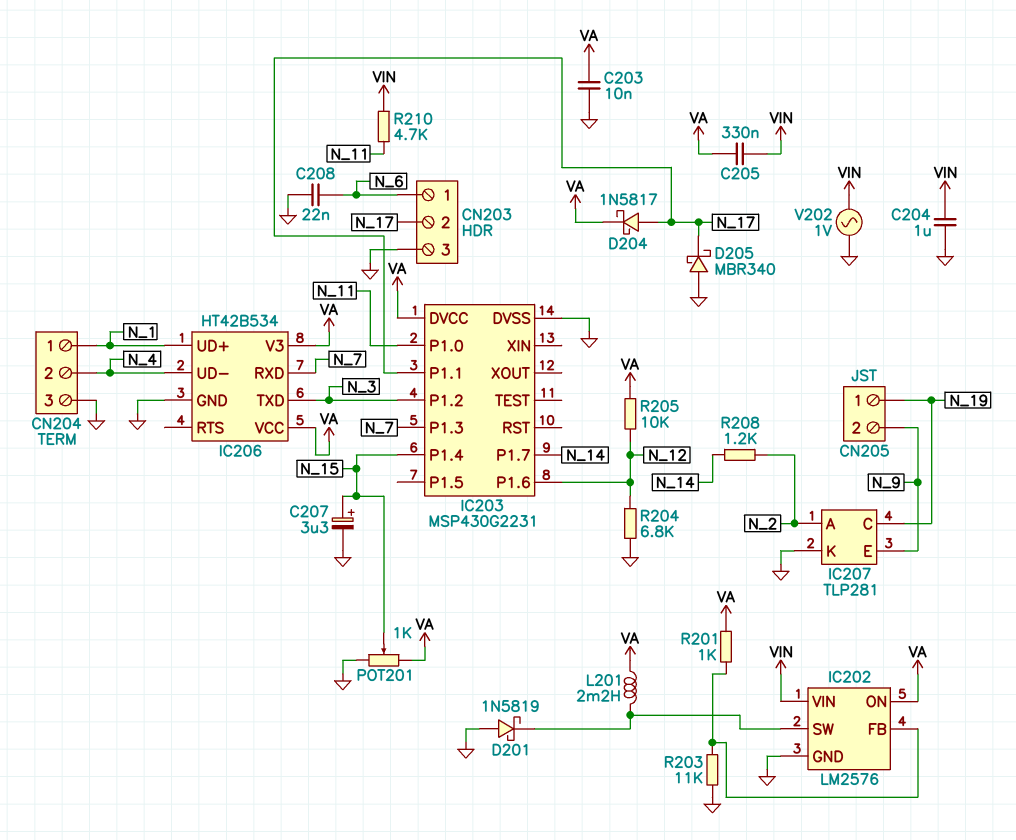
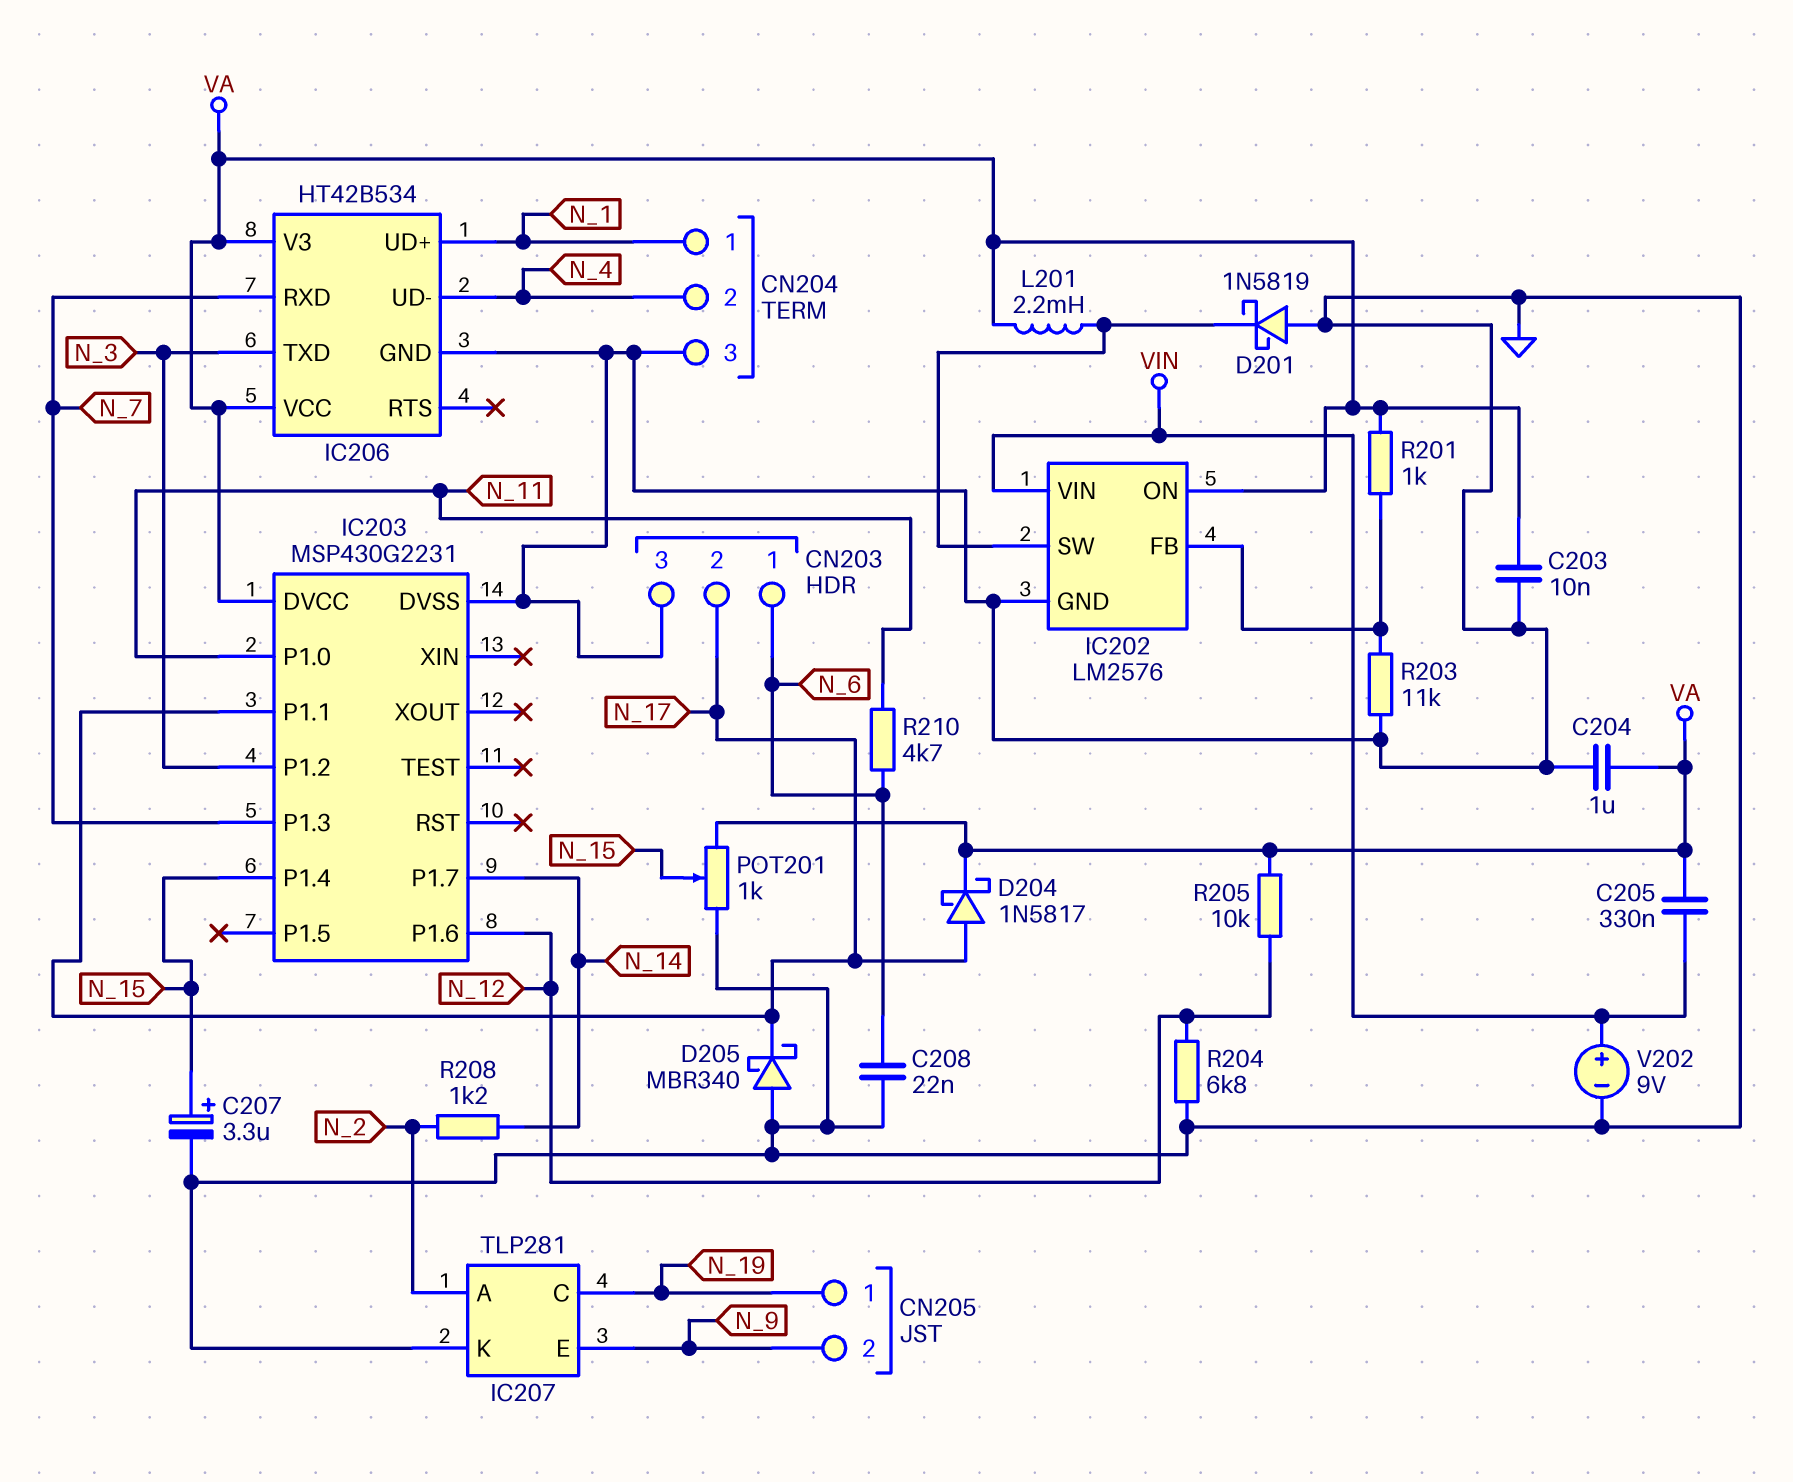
C204: 1uF (GND, VIN) -> 1uF (GND, VA)
R210: 4.7k (N_11, VIN) -> 4.7k (N_6, N_11)
V202: AC 1V (GND, VIN) -> 9V (plus VIN, minus GND)

